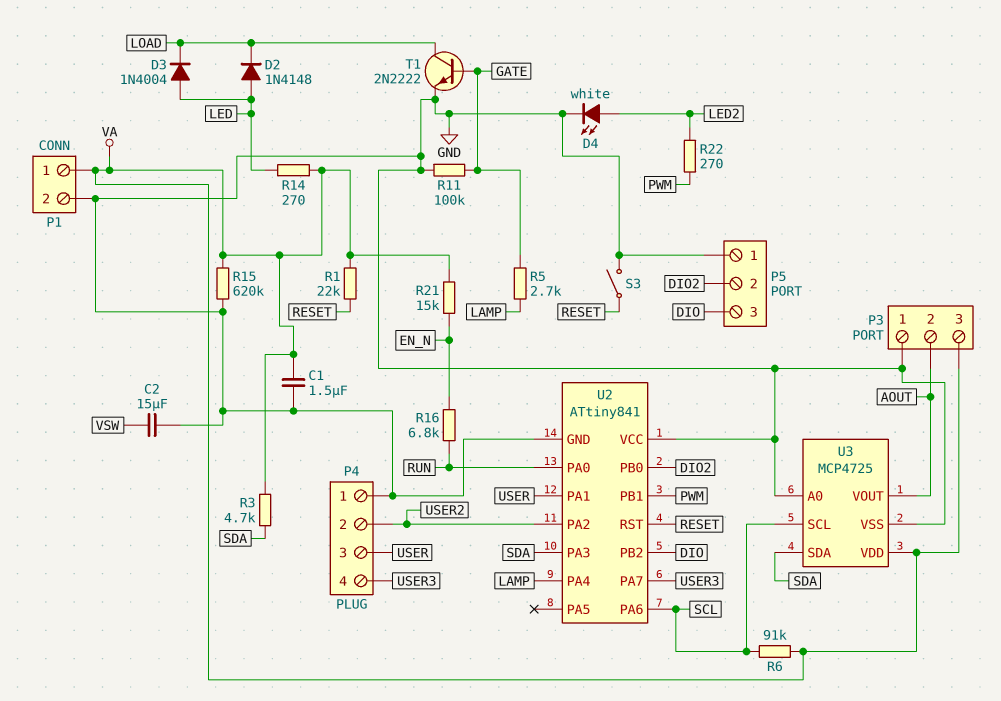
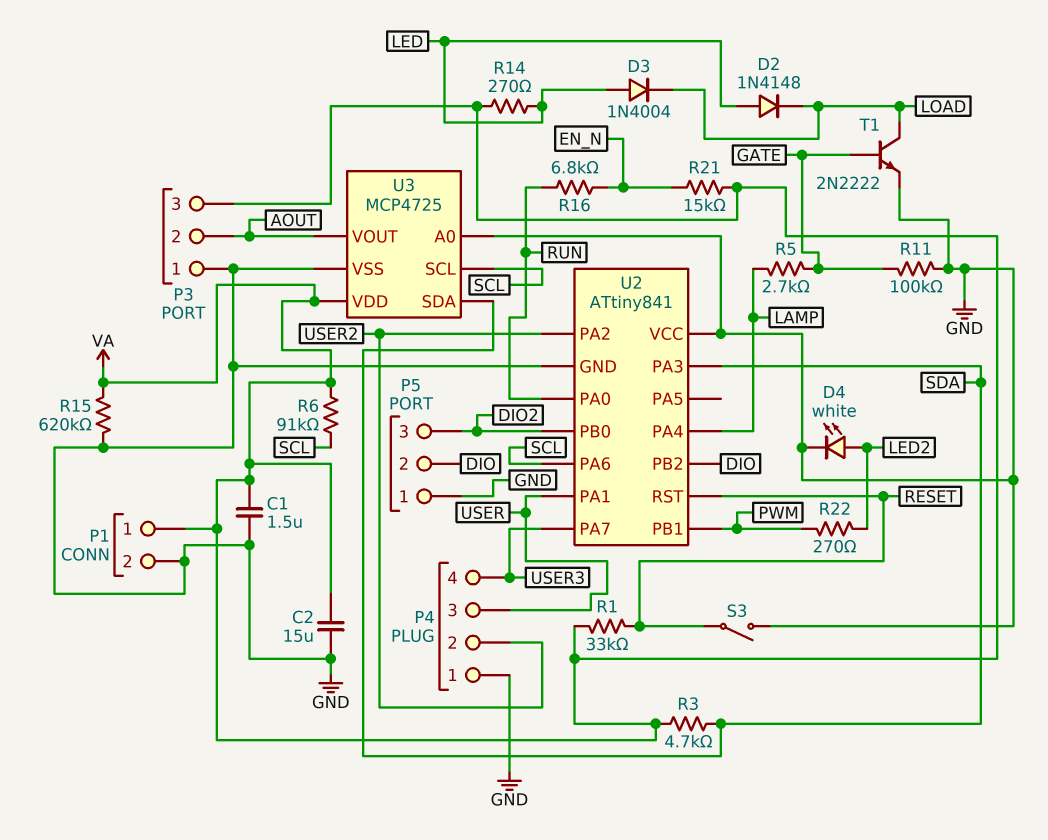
C2: 15uF (GND, VSW) -> 15uF (GND, VA)
P5 pin 2: DIO2 -> DIO
P5 pin 3: DIO -> DIO2
R1: 22k (RESET, VA) -> 33k (RESET, VA)

